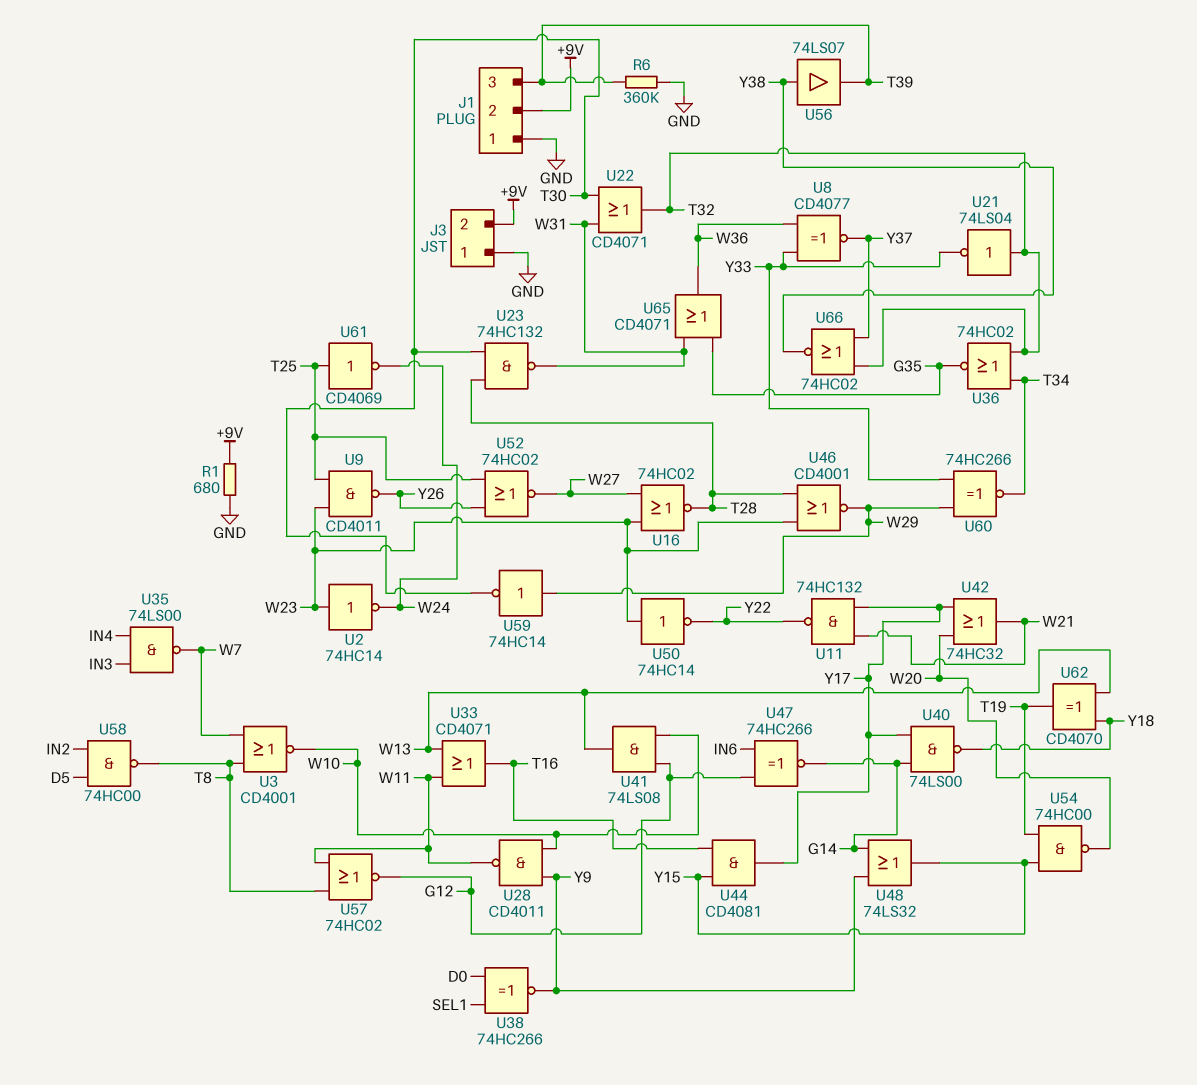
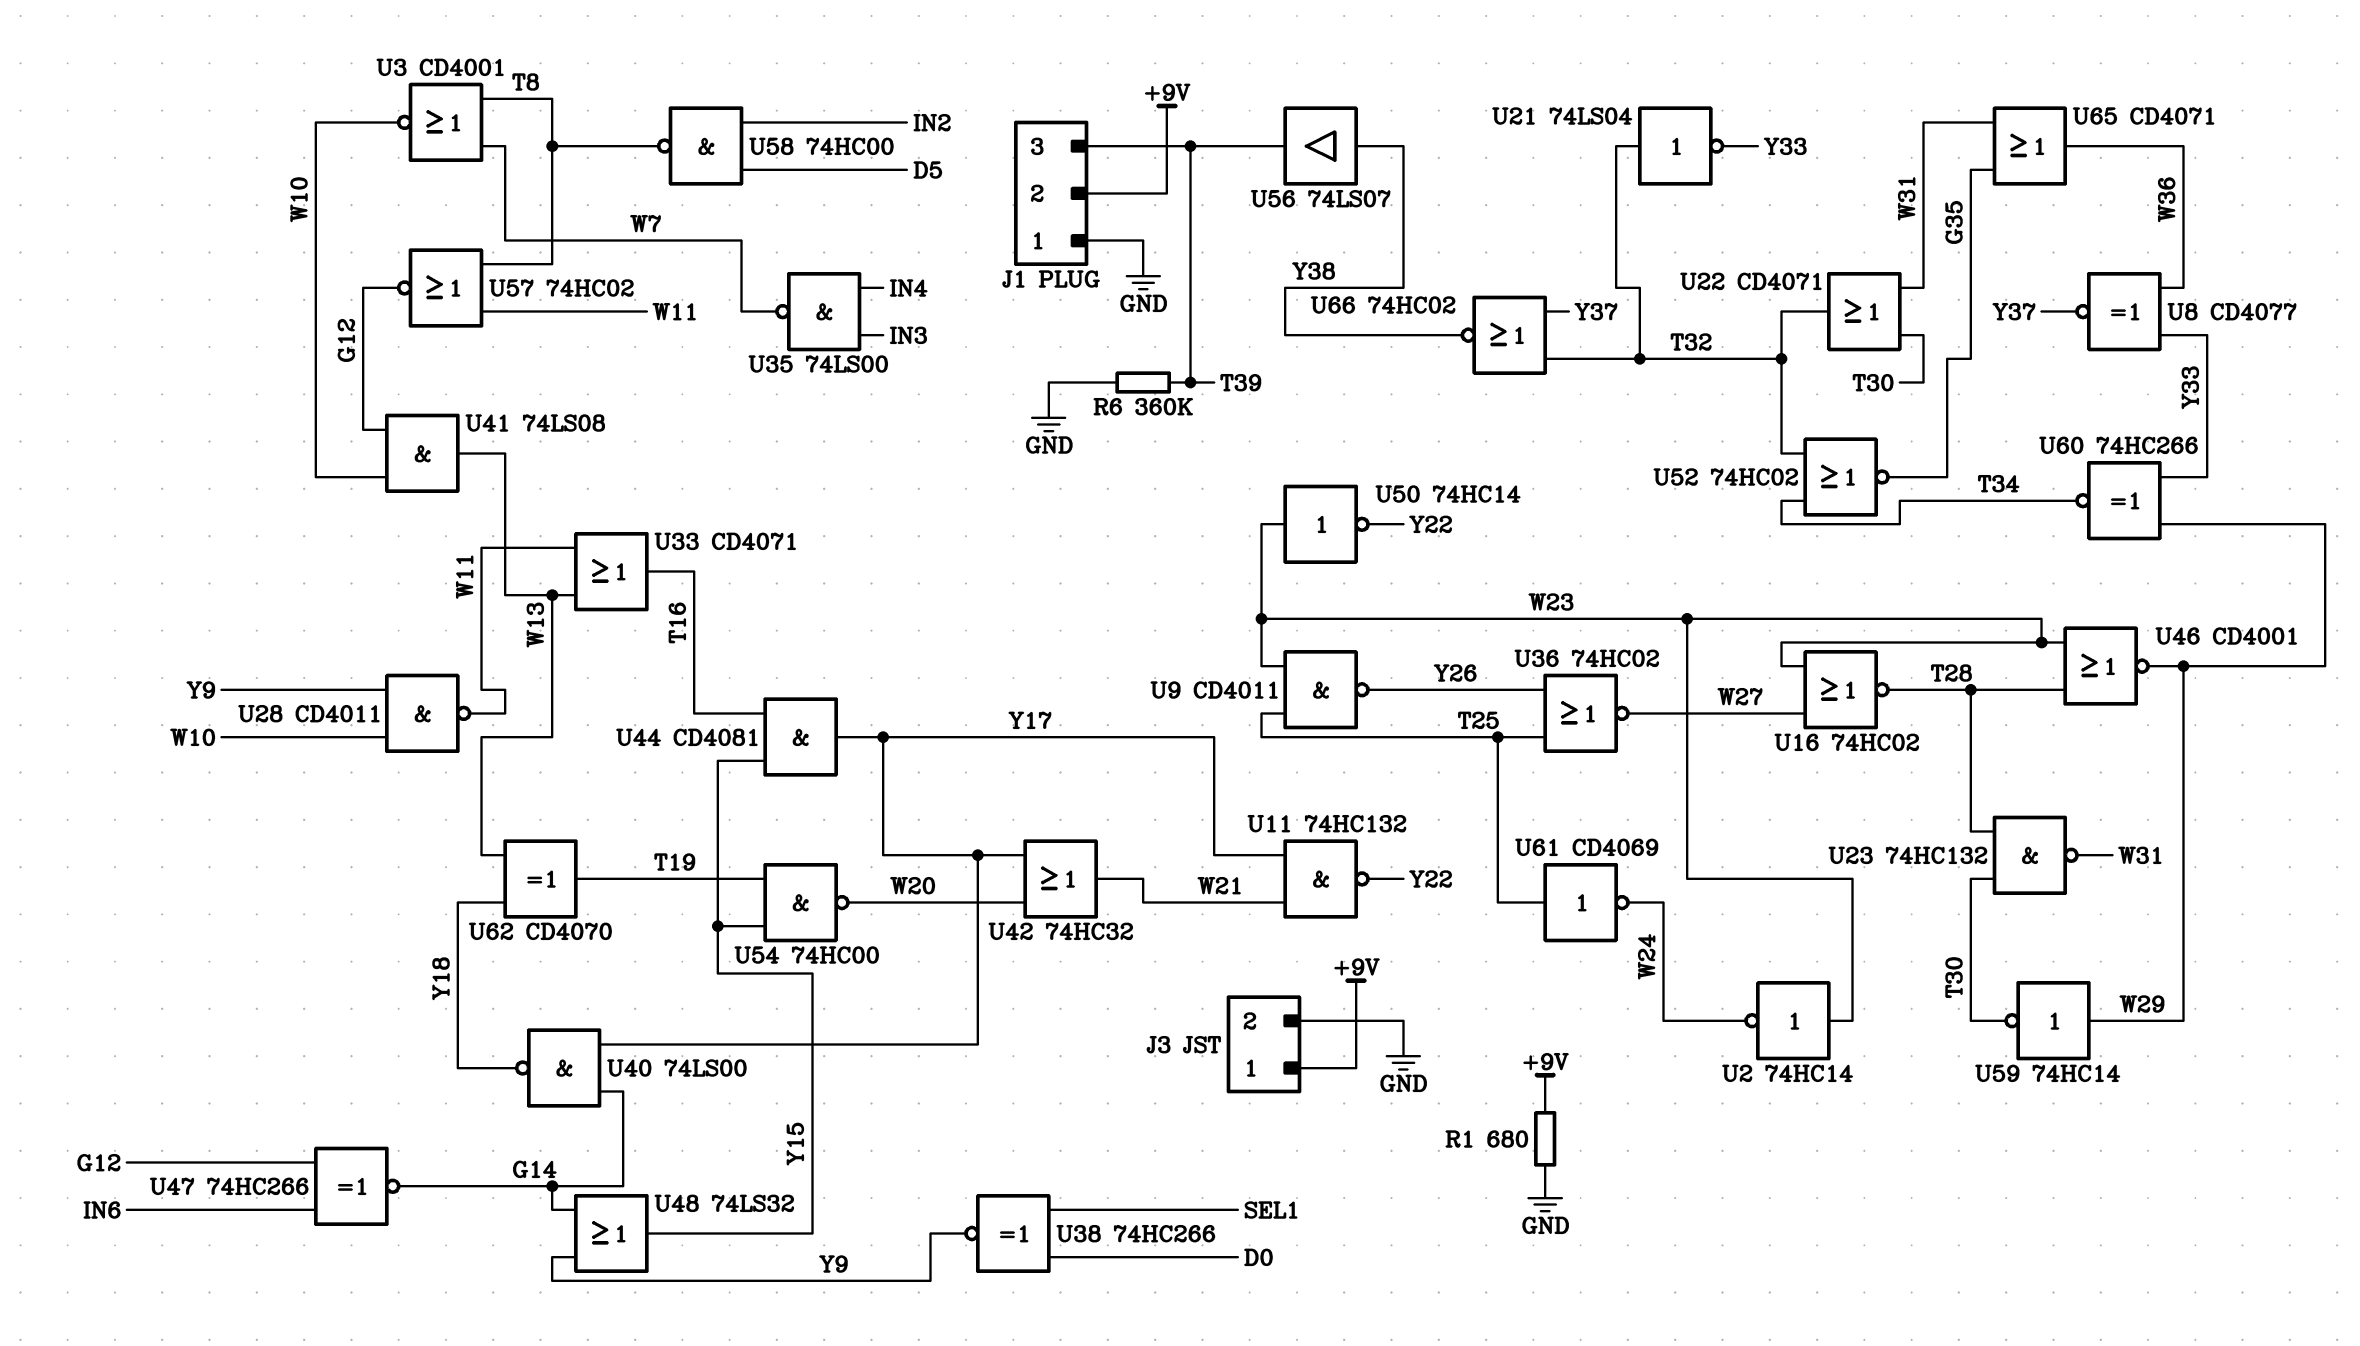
J3 pin 1: GND -> +9V
J3 pin 2: +9V -> GND
U36: NOR 74HC02 (in T32, in T34, out G35) -> NOR 74HC02 (in T25, in Y26, out W27)
U52: NOR 74HC02 (in T25, in Y26, out W27) -> NOR 74HC02 (in T32, in T34, out G35)

